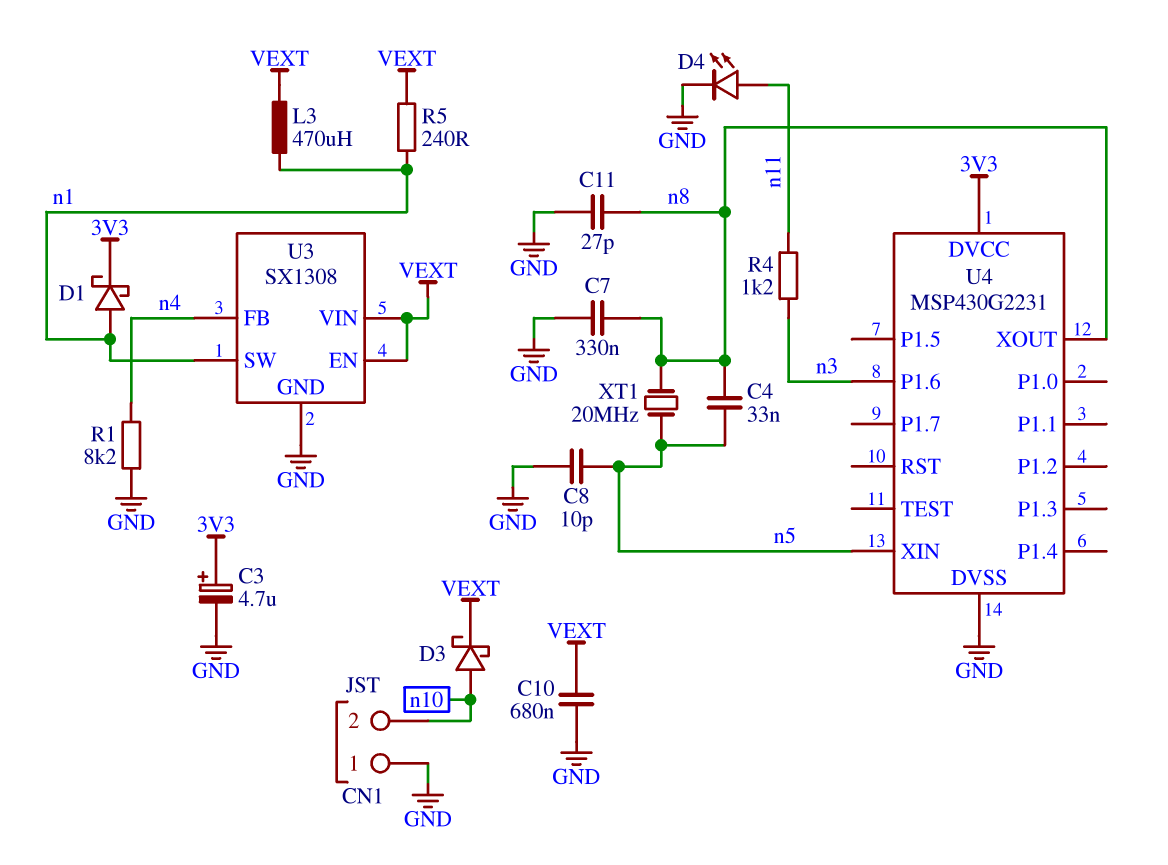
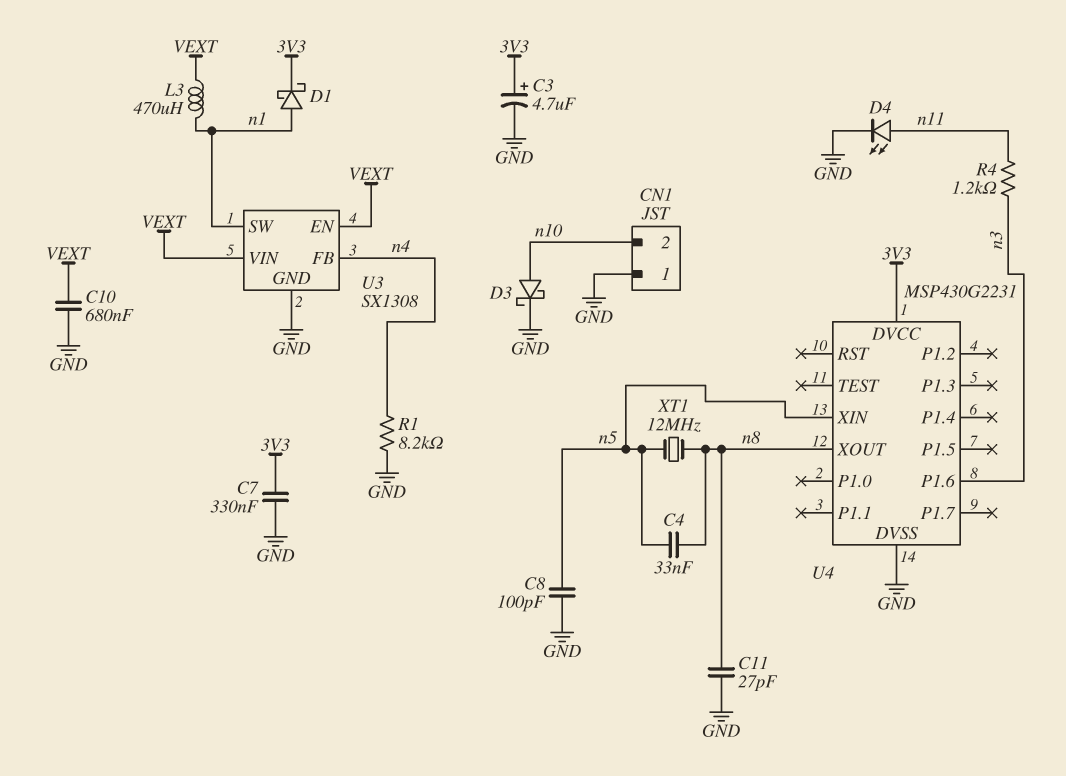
C7: 330nF (GND, n8) -> 330nF (3V3, GND)
C8: 10pF (GND, n5) -> 100pF (GND, n5)
D3: schottky (A n10, K VEXT) -> schottky (A n10, K GND)
R5: 240 (VEXT, n1) -> none
XT1: 20MHz (n5, n8) -> 12MHz (n5, n8)

